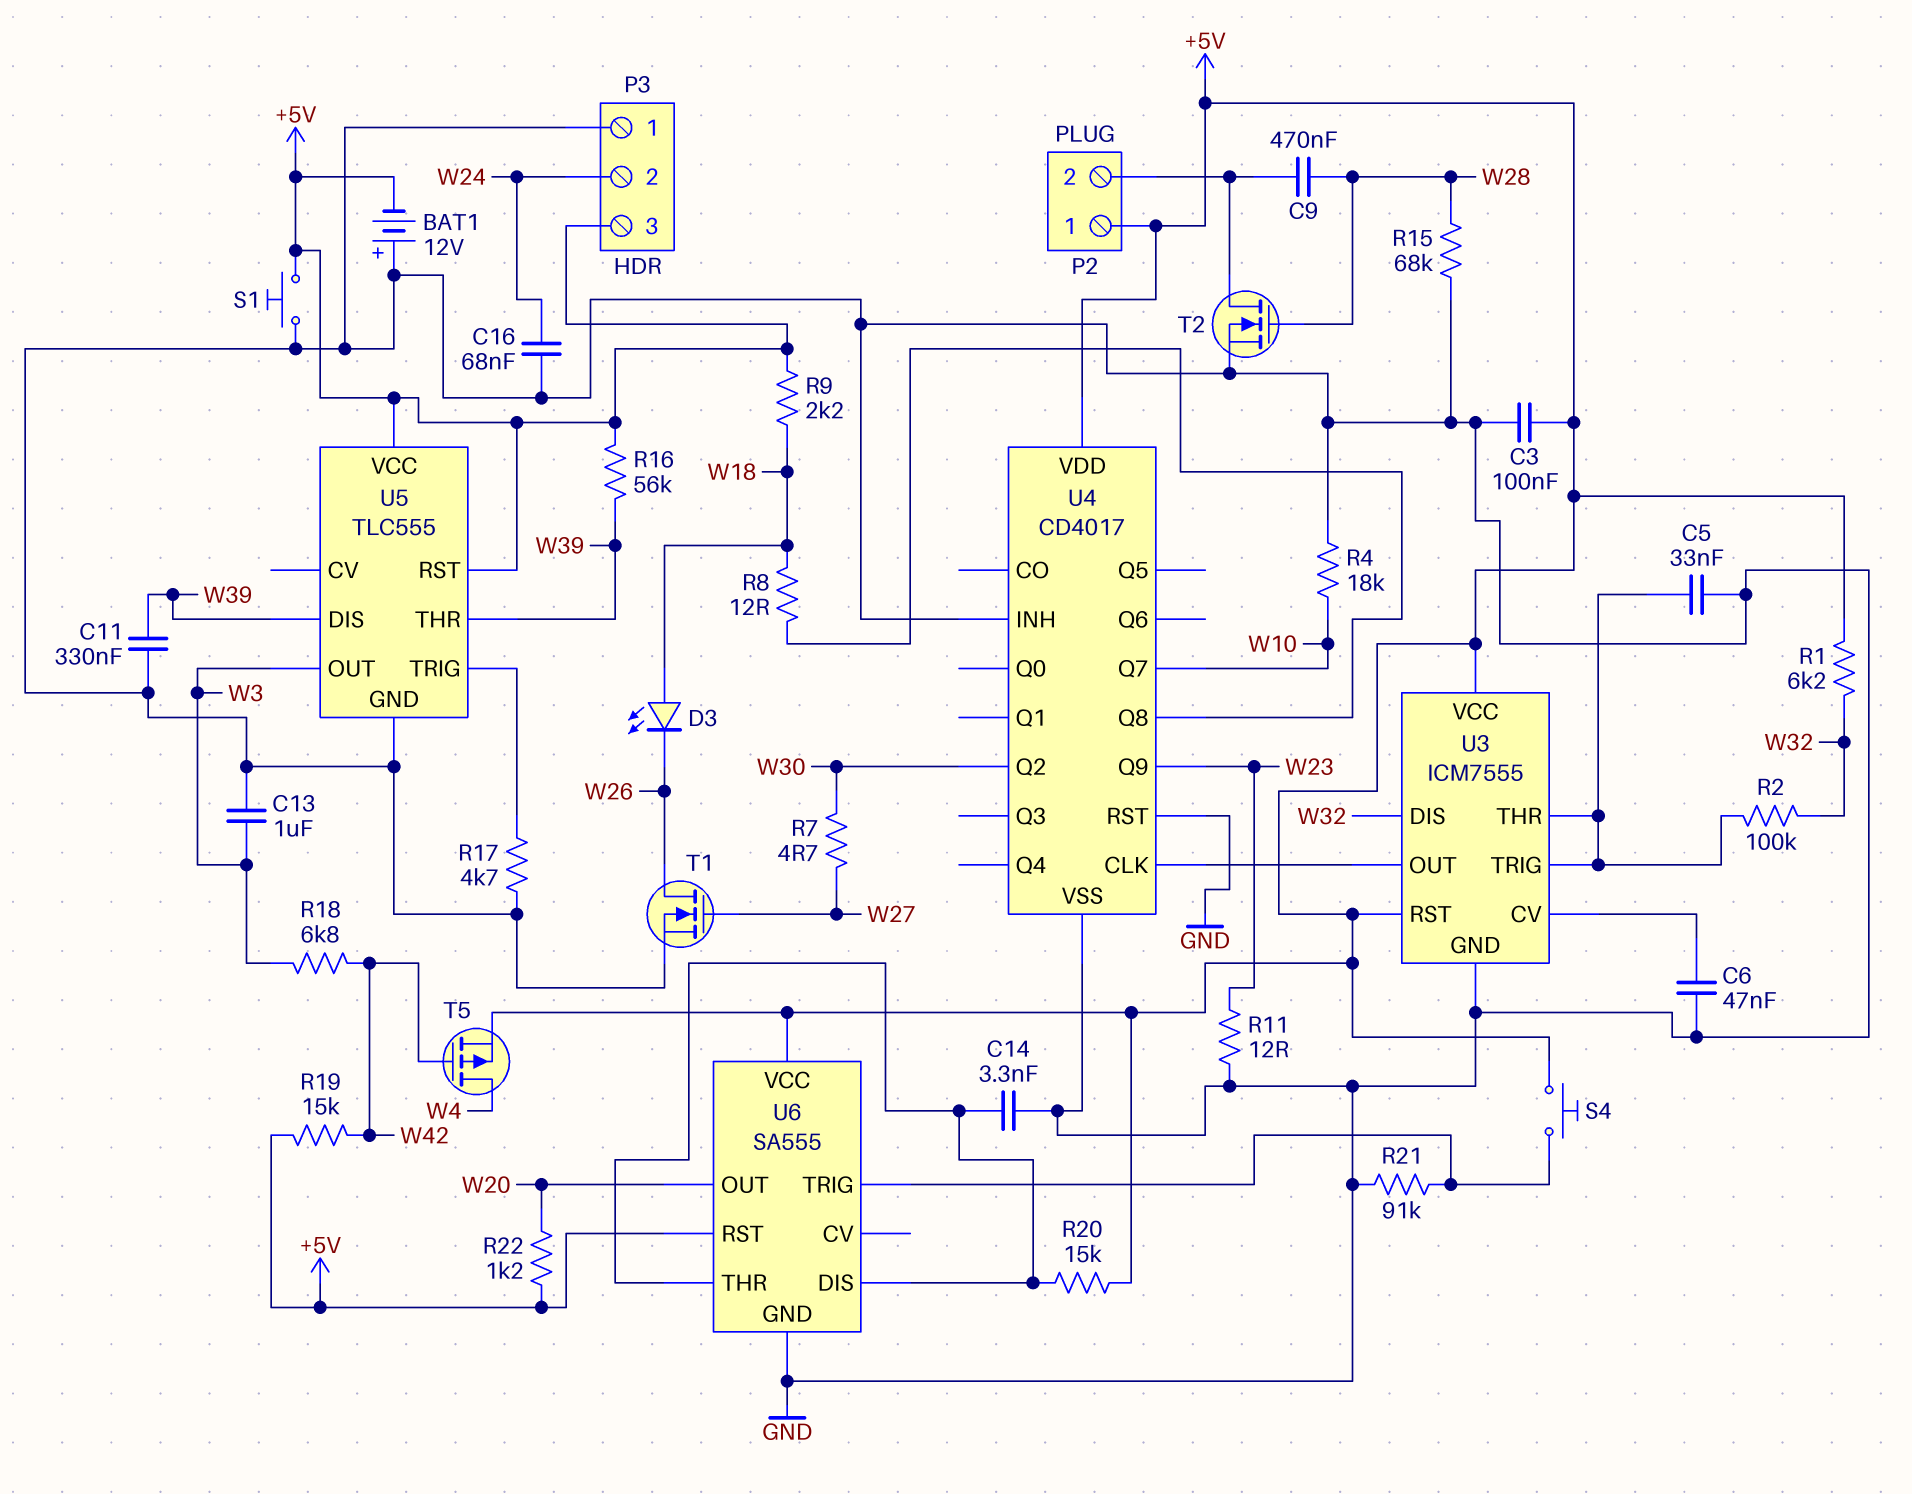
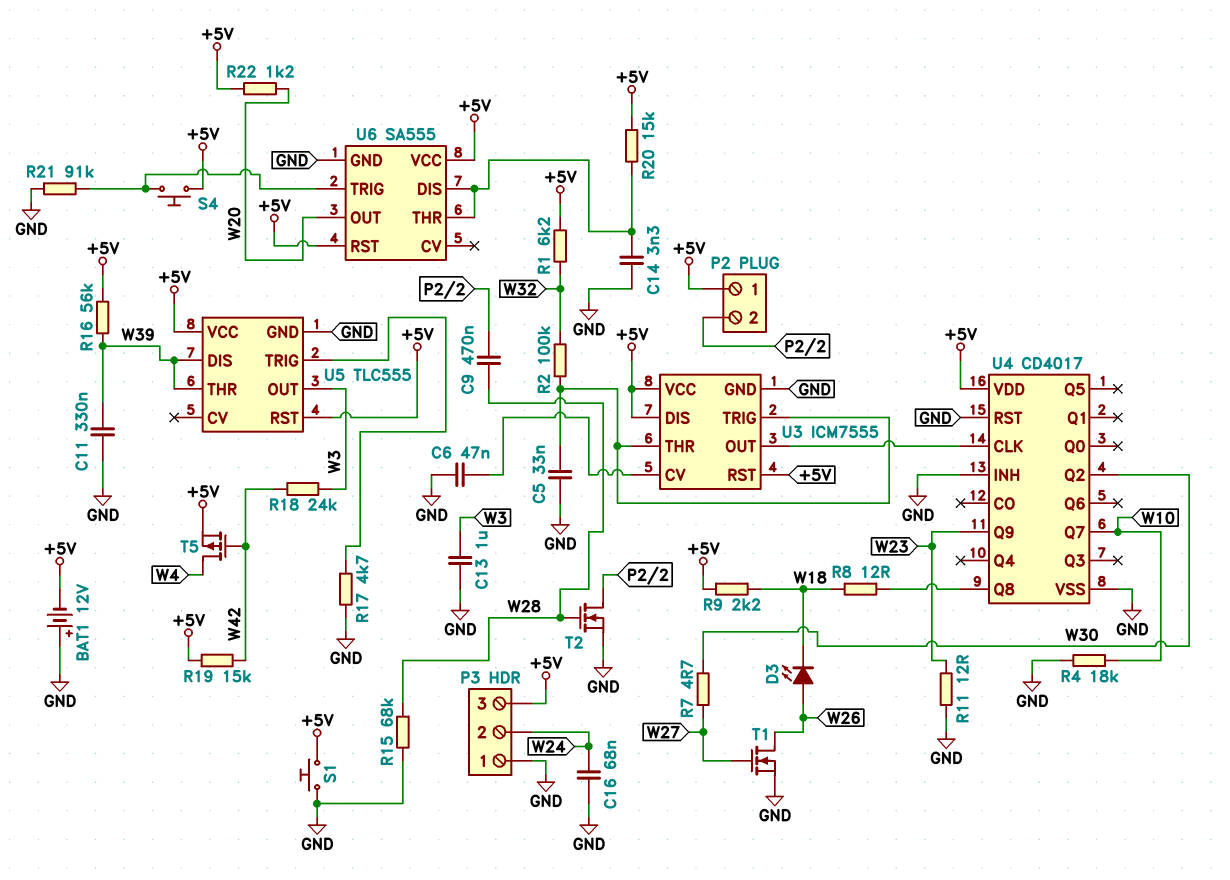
C3: 100nF (+5V, GND) -> none
D3: LED (A W18, K W26) -> LED (A W26, K W18)
R18: 6.8k (W3, W42) -> 24k (W3, W42)
U3 pin DIS: W32 -> +5V

